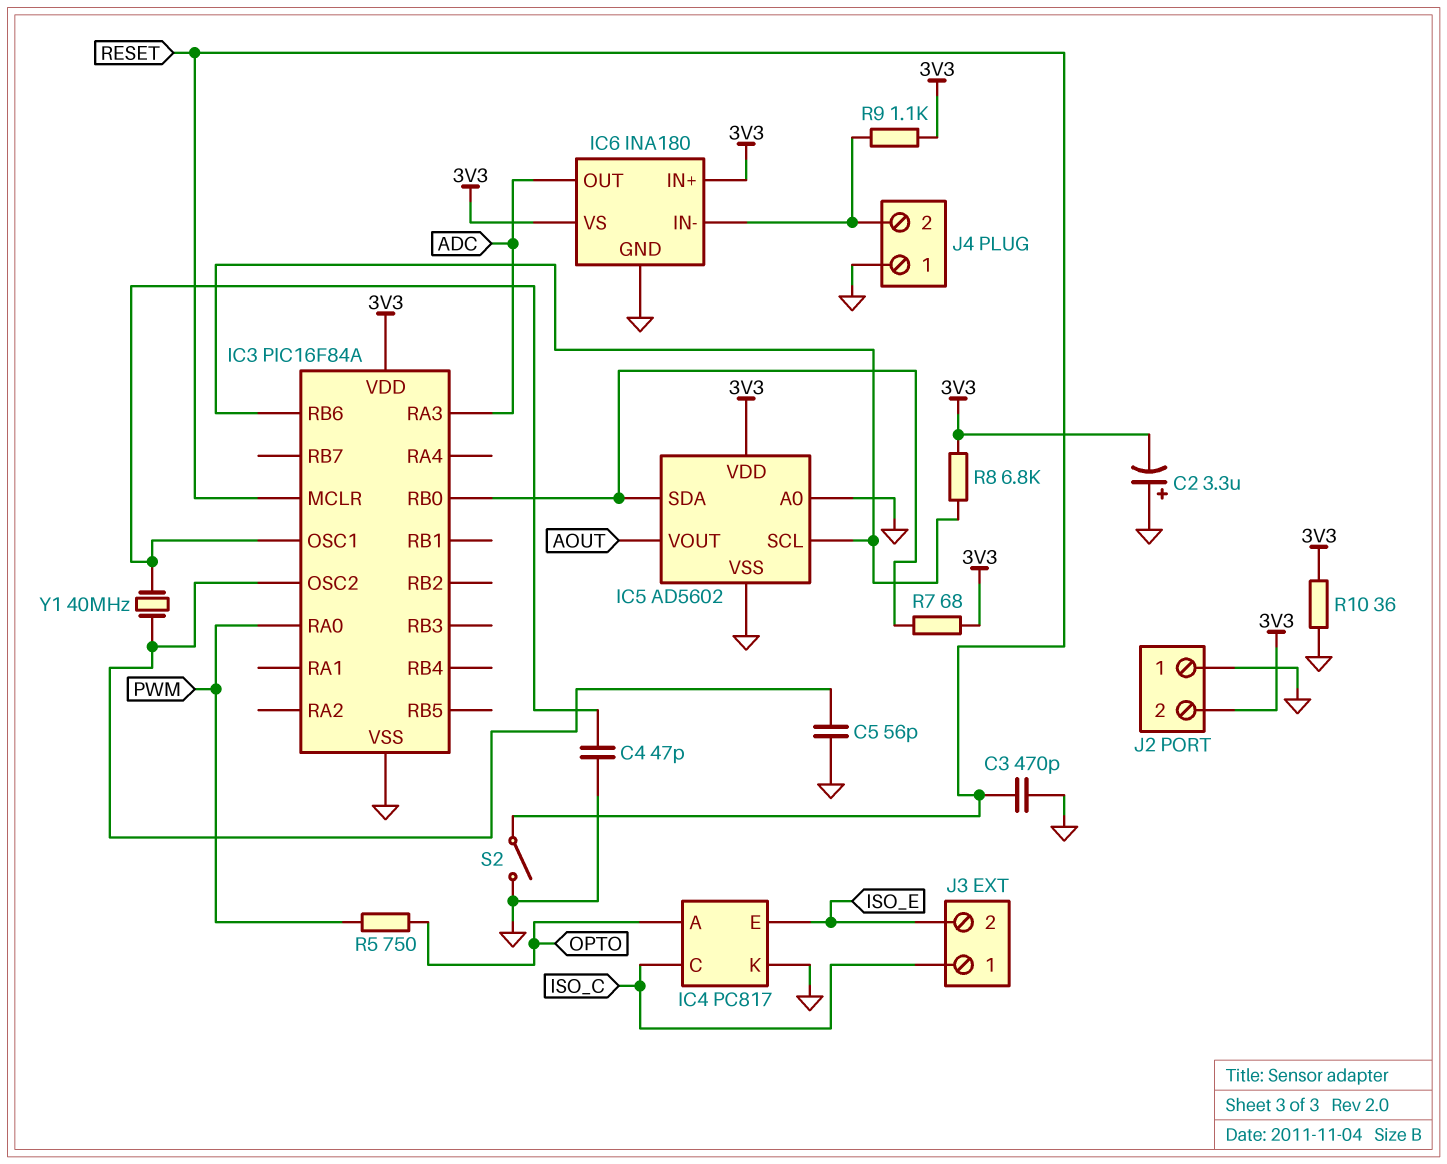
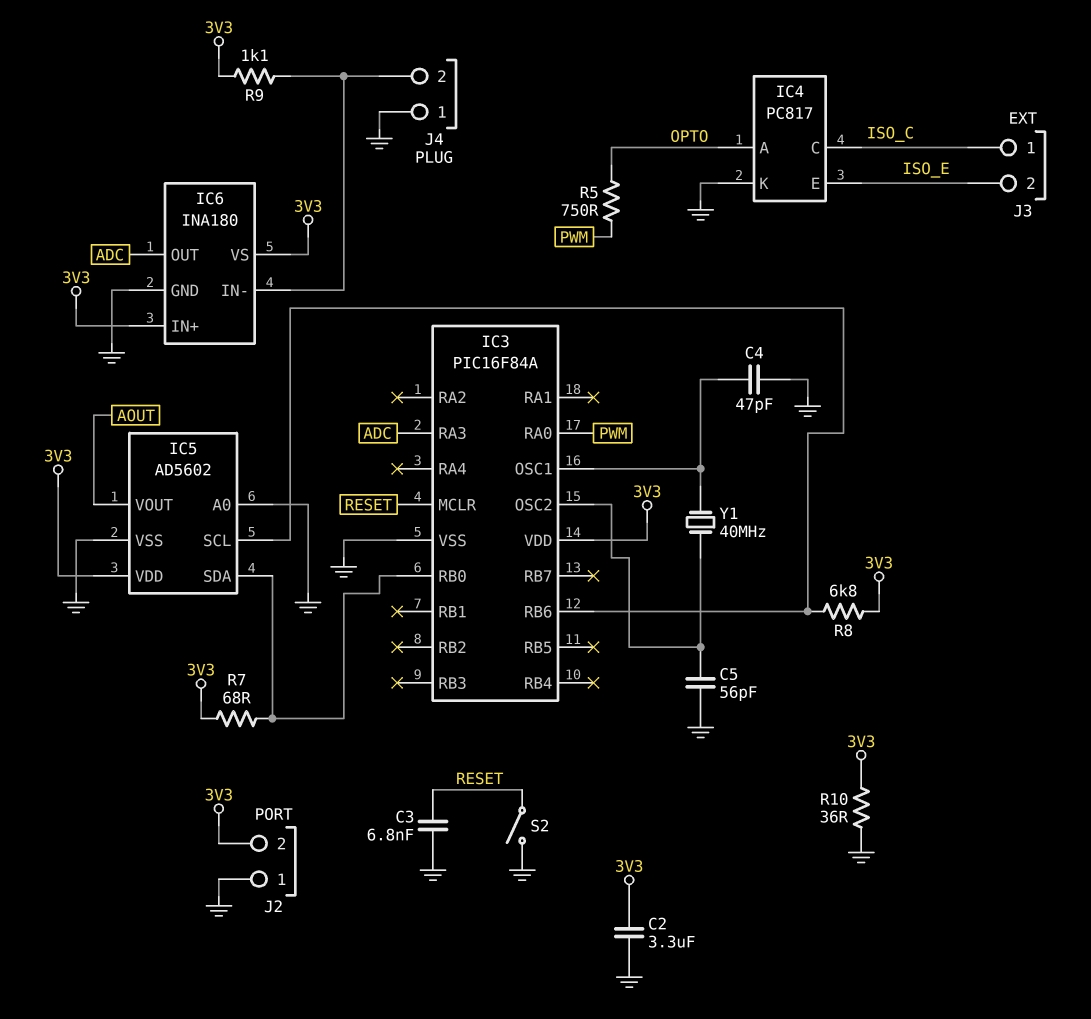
C2: 3.3uF (plus GND, minus 3V3) -> 3.3uF (3V3, GND)
C3: 470pF (GND, RESET) -> 6.8nF (GND, RESET)

